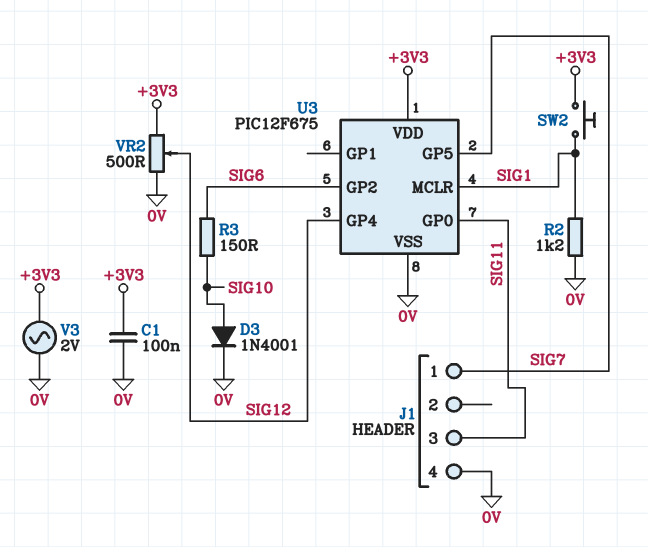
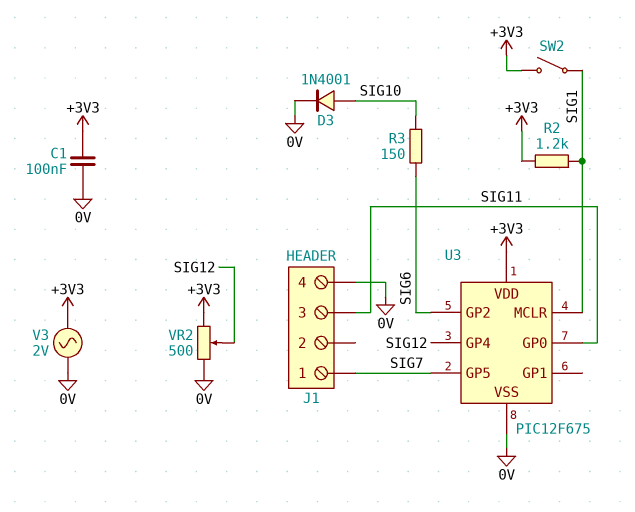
R2: 1.2k (0V, SIG1) -> 1.2k (+3V3, SIG1)
SW2: button (+3V3, SIG1) -> switch (+3V3, SIG1)

